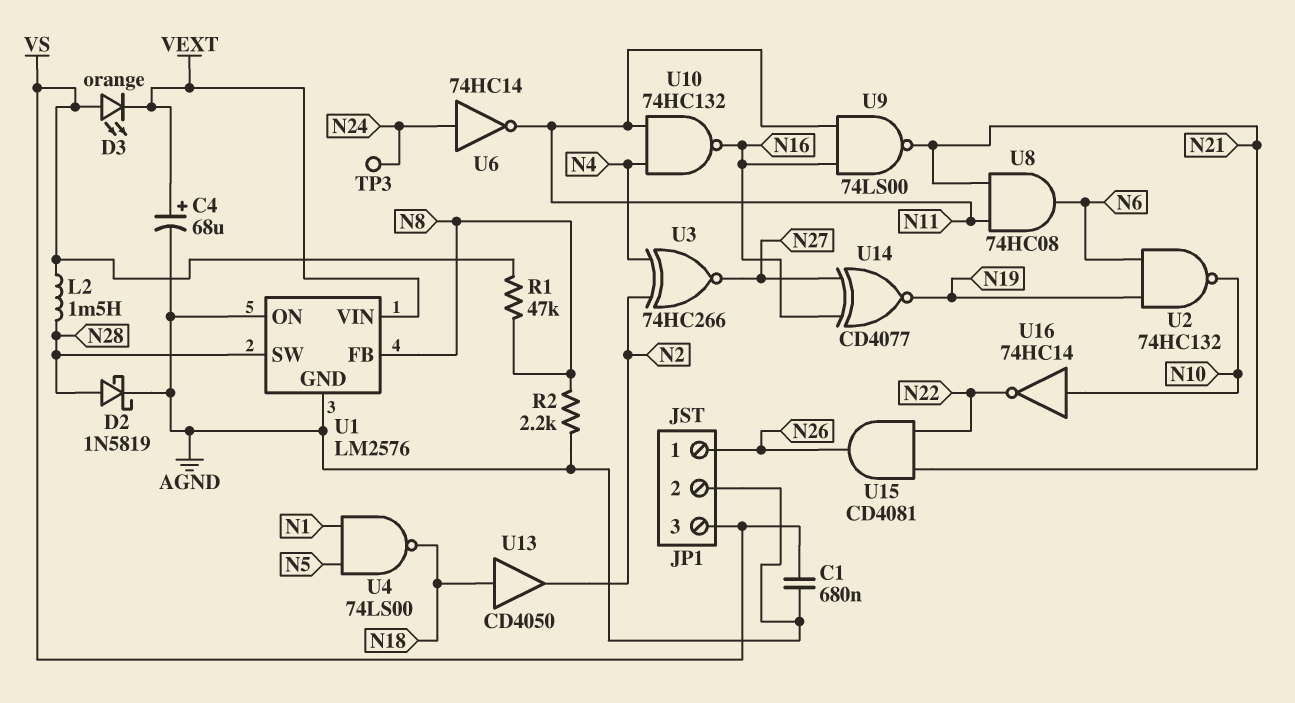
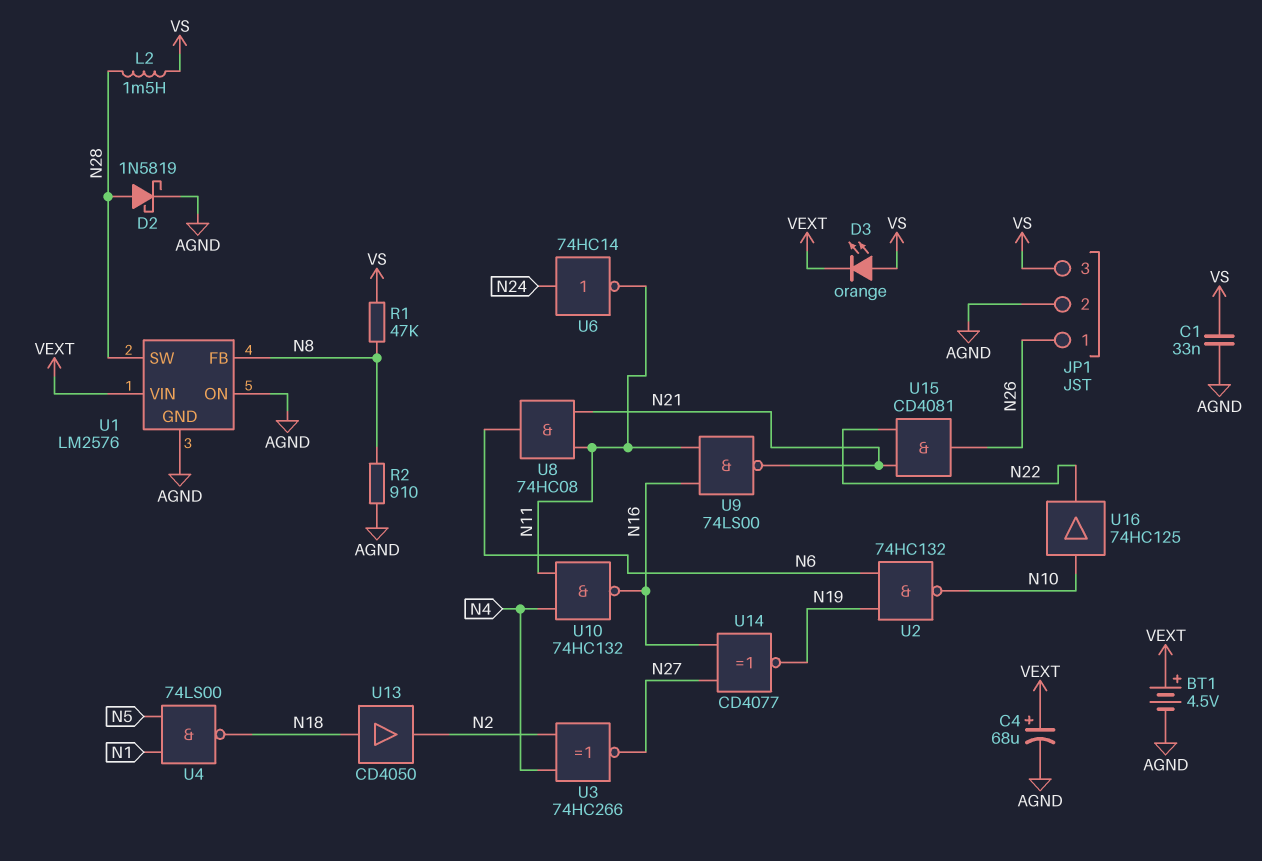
BT1: none -> 4.5V (plus VEXT, minus AGND)
C1: 680nF (AGND, VS) -> 33nF (AGND, VS)
R2: 2.2k (AGND, N8) -> 910 (AGND, N8)
TP3: test point (N24) -> none
U16: NOT 74HC14 (in N10, out N22) -> buffer 74HC125 (in N10, out N22)

